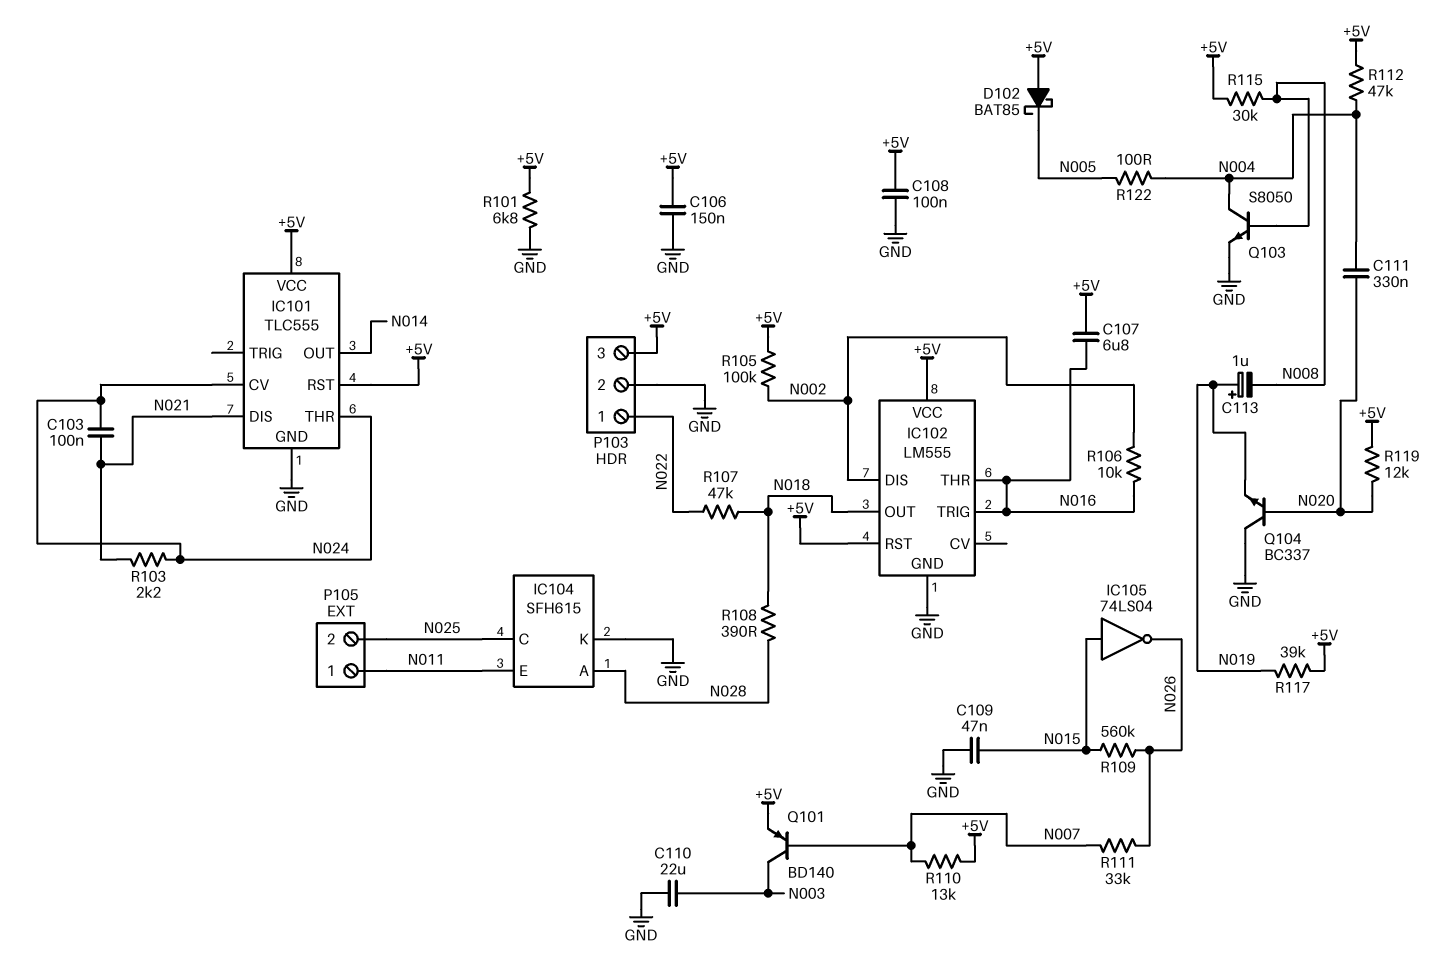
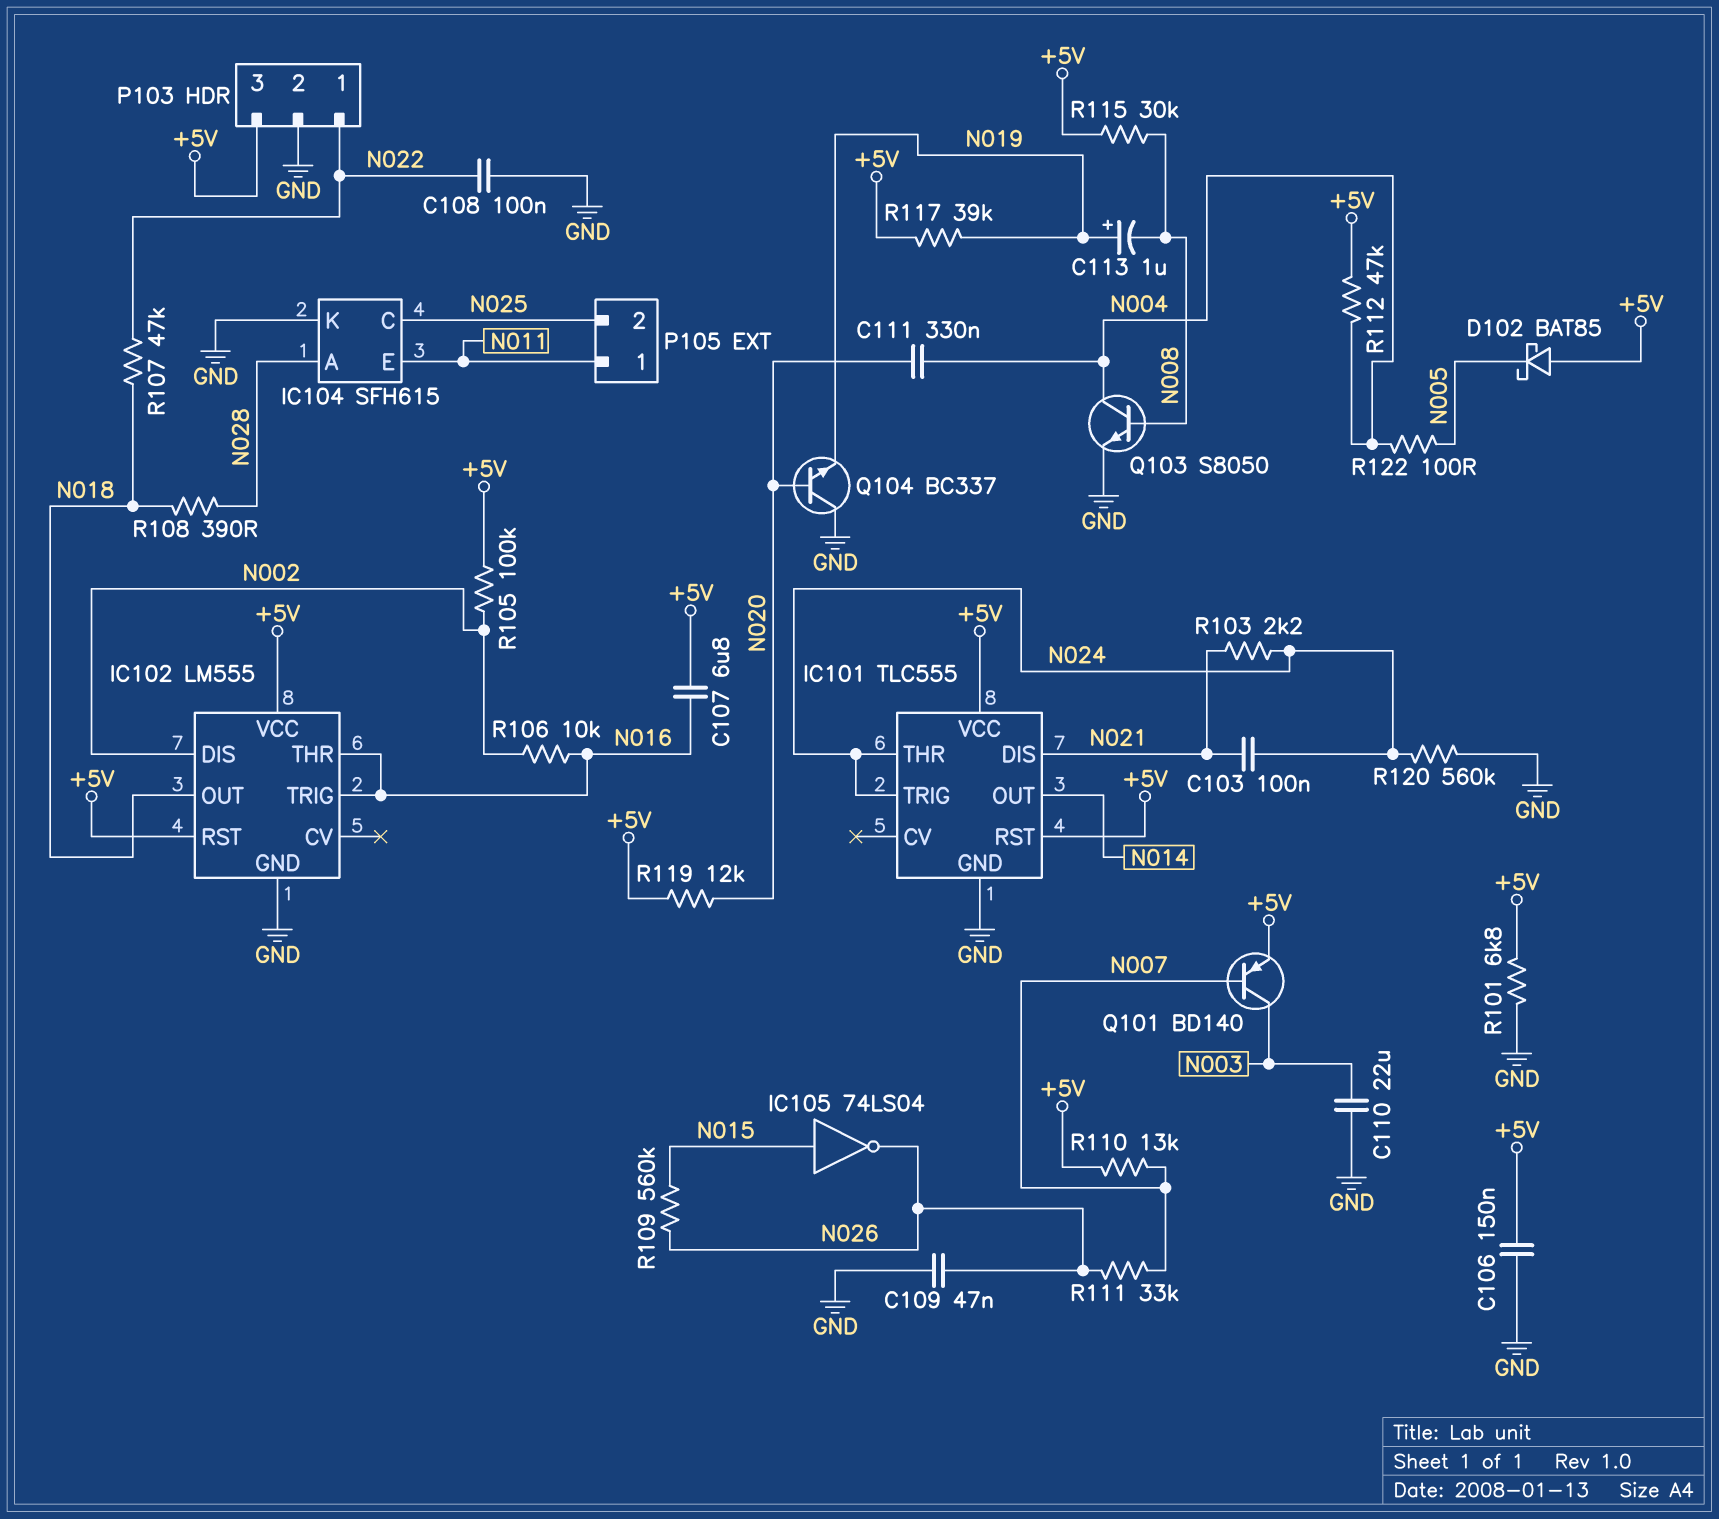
C108: 100nF (+5V, GND) -> 100nF (GND, N022)
C109: 47nF (GND, N015) -> 47nF (GND, N026)
IC101 pin CV: N024 -> none
IC101 pin TRIG: none -> N024
R120: none -> 560k (GND, N024)

